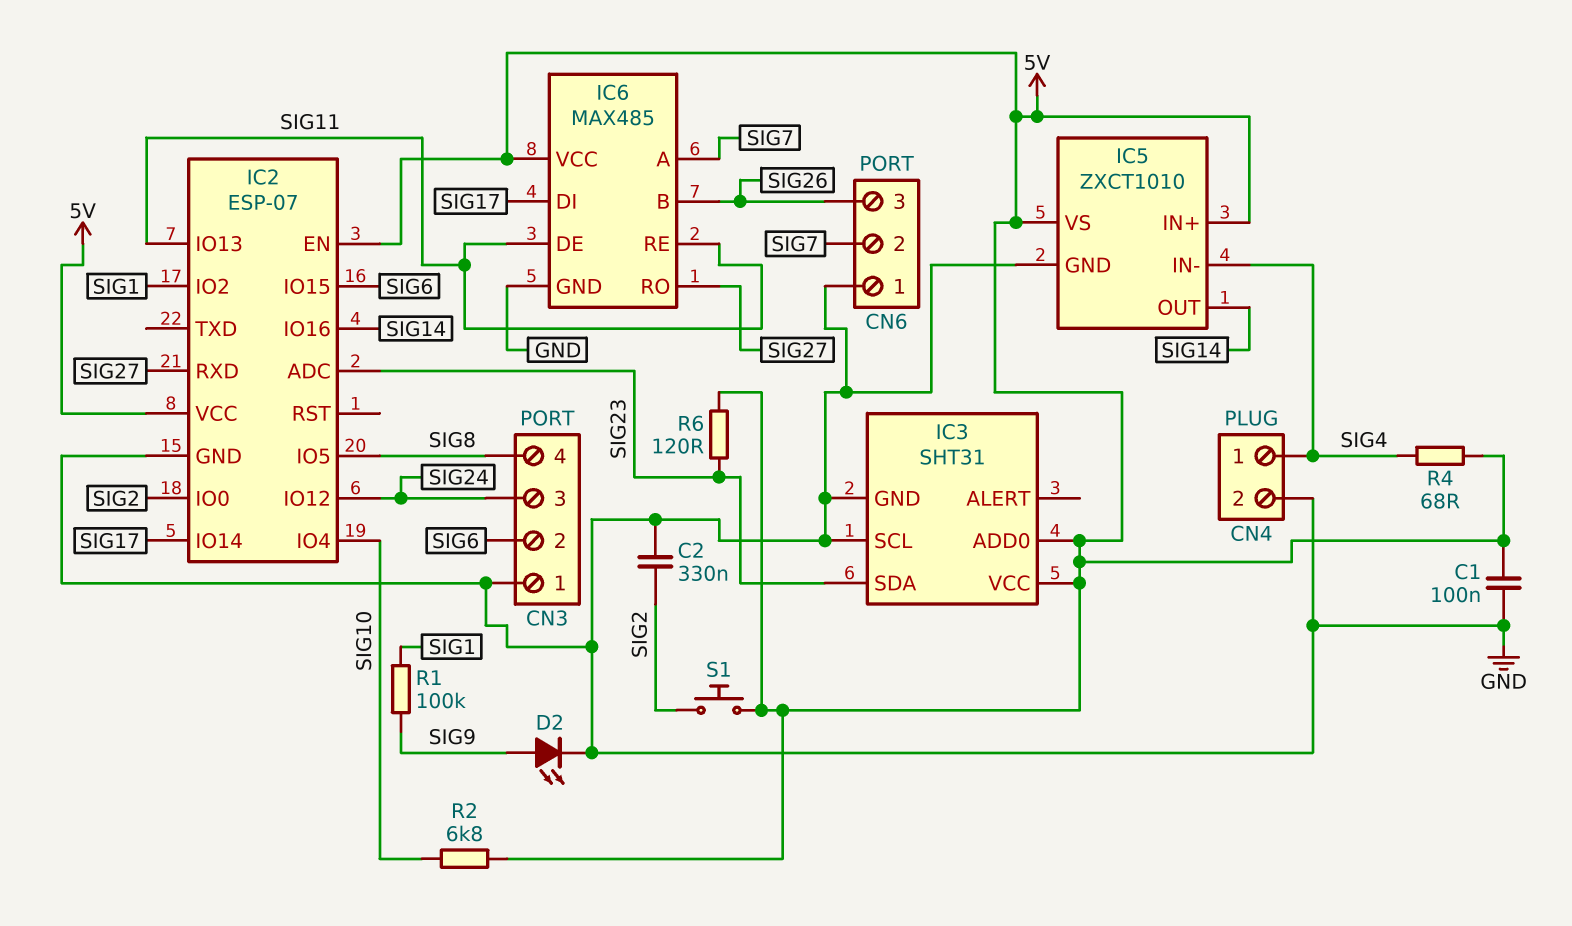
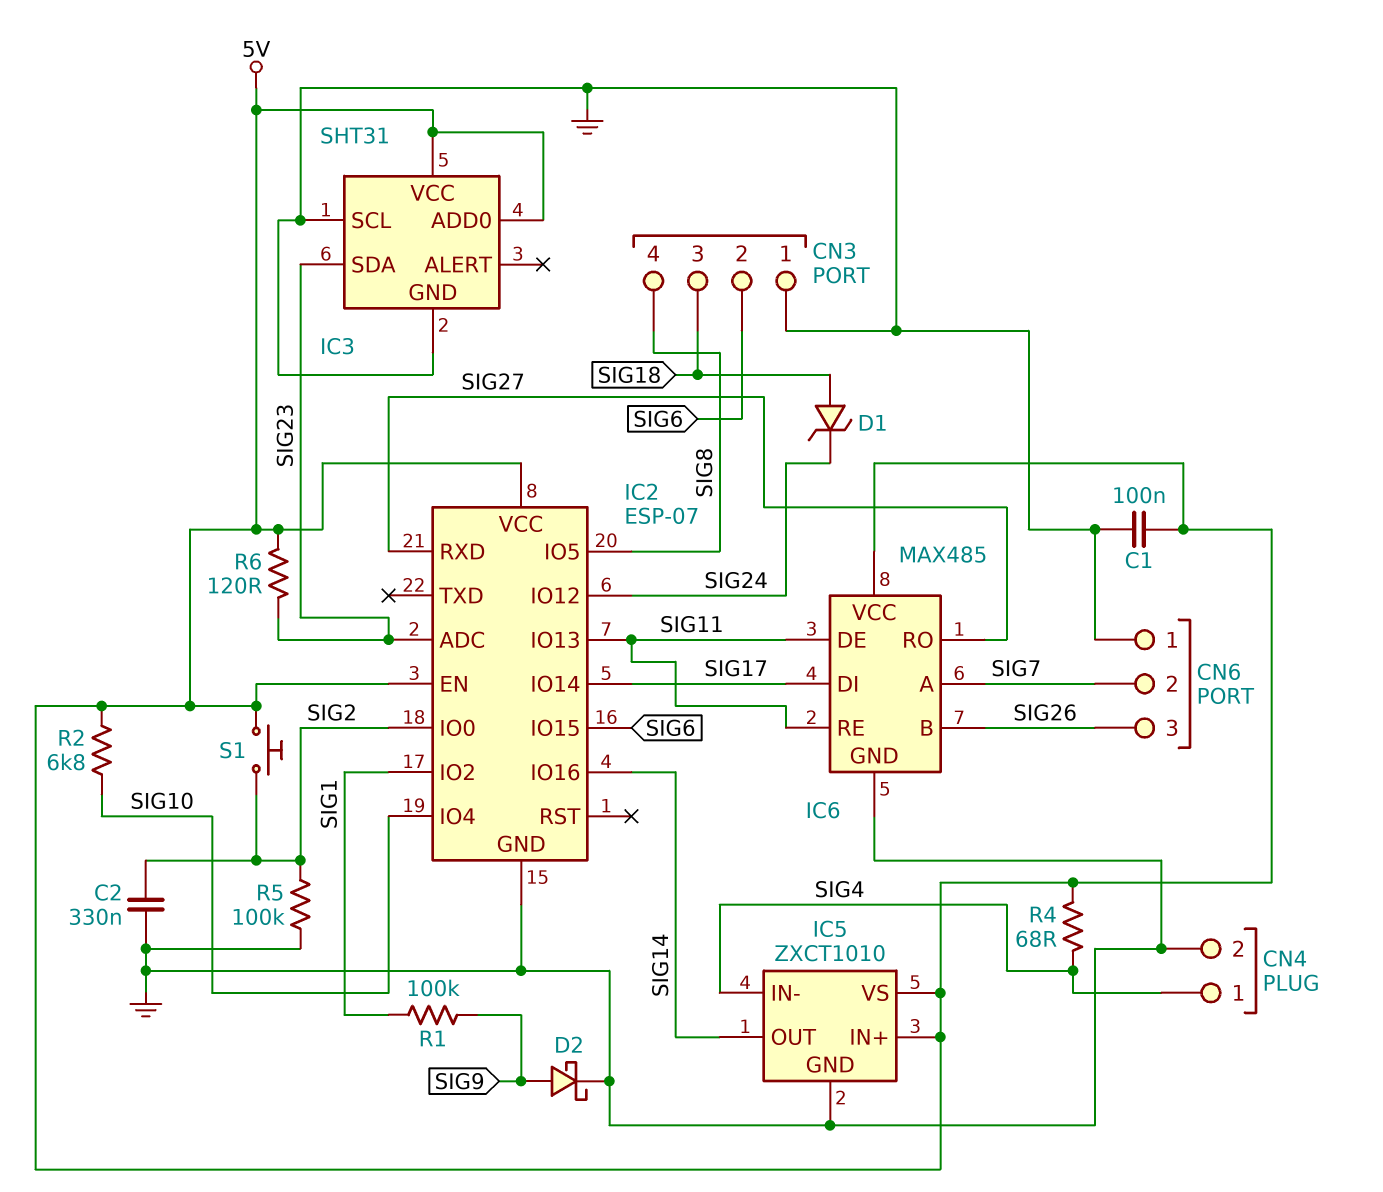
CN3 pin 3: SIG24 -> SIG18
D1: none -> zener (A SIG18, K SIG24)
D2: LED (A SIG9, K GND) -> schottky (A SIG9, K GND)
R5: none -> 100k (GND, SIG2)

